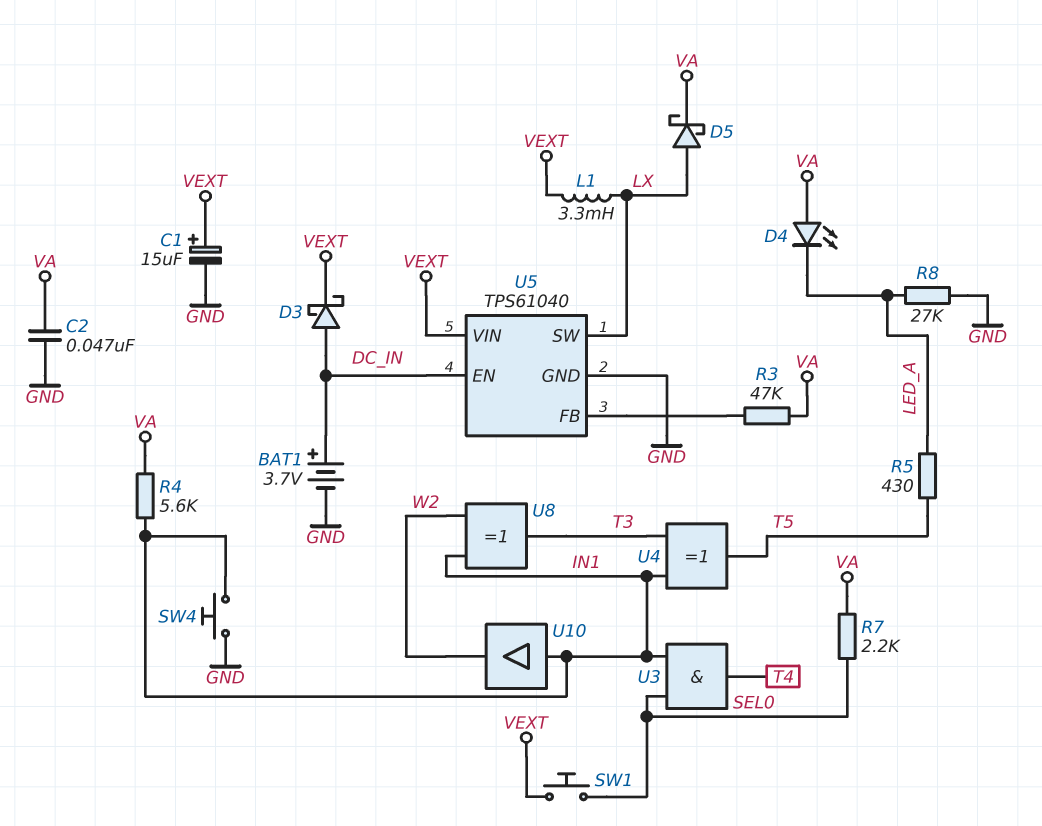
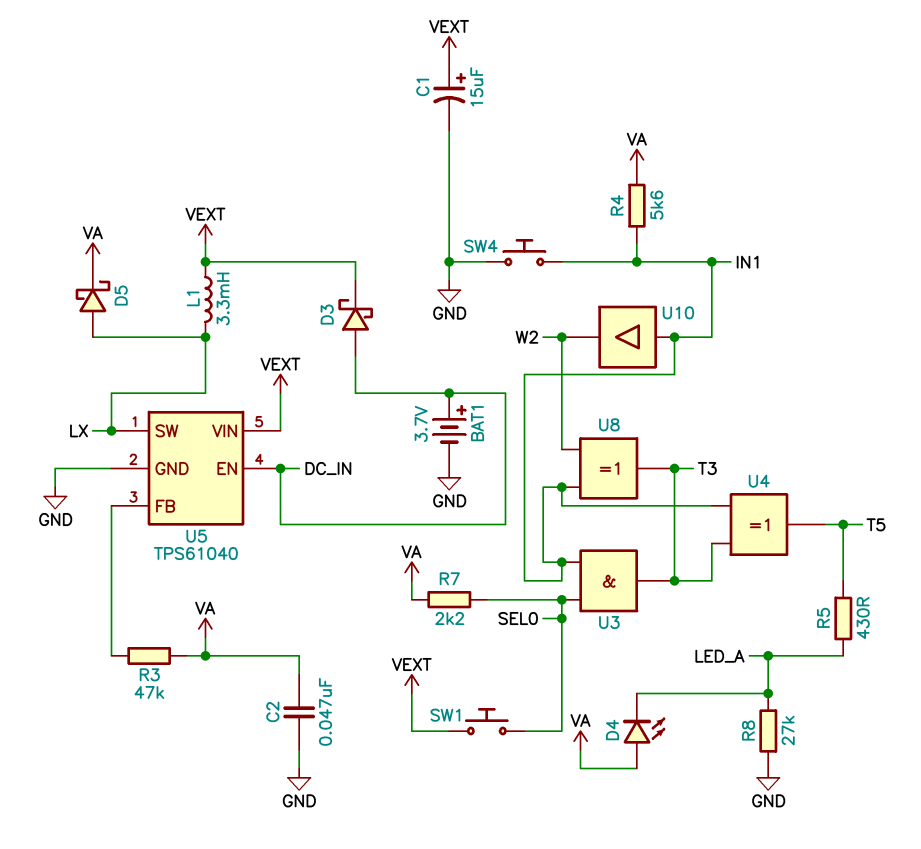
U3: AND (in IN1, in SEL0, out T4) -> AND (in IN1, in SEL0, out T3)

